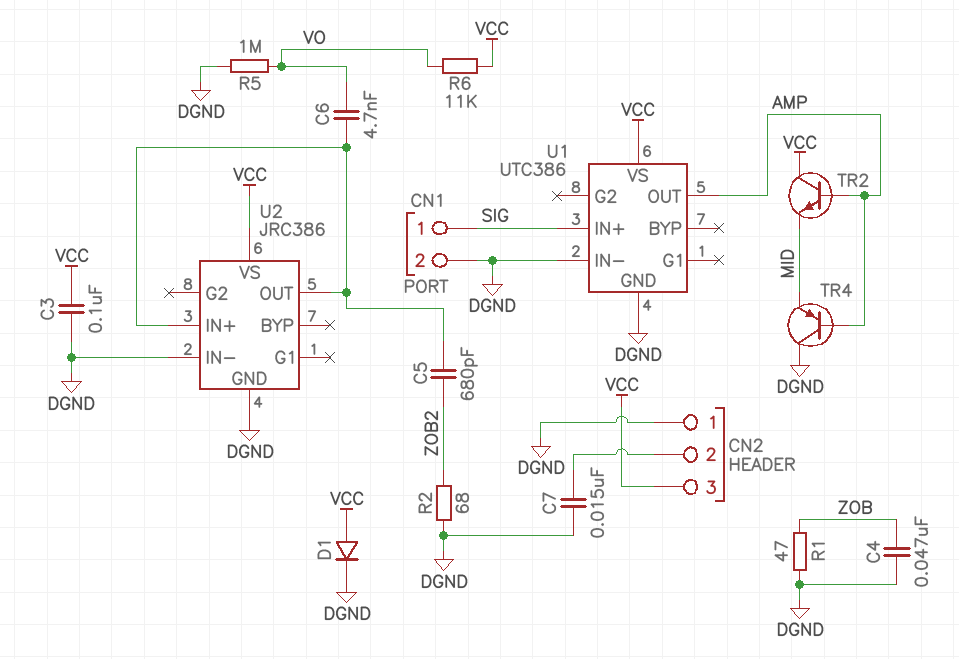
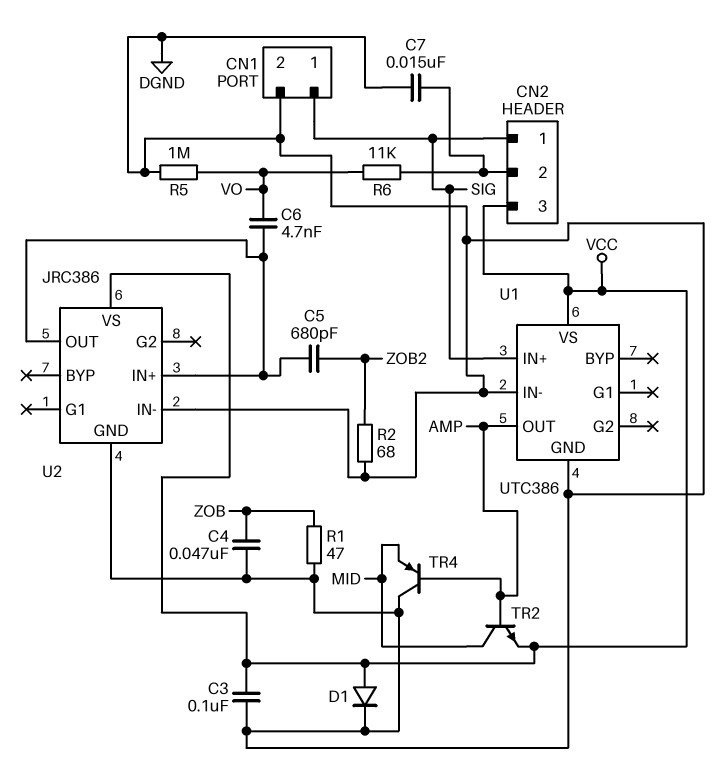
CN2 pin 1: DGND -> SIG
R6: 11k (VCC, VO) -> 11k (CN2/2, VO)
TR2: NPN (B AMP, C VCC, E MID) -> NPN (B AMP, C MID, E VCC)

